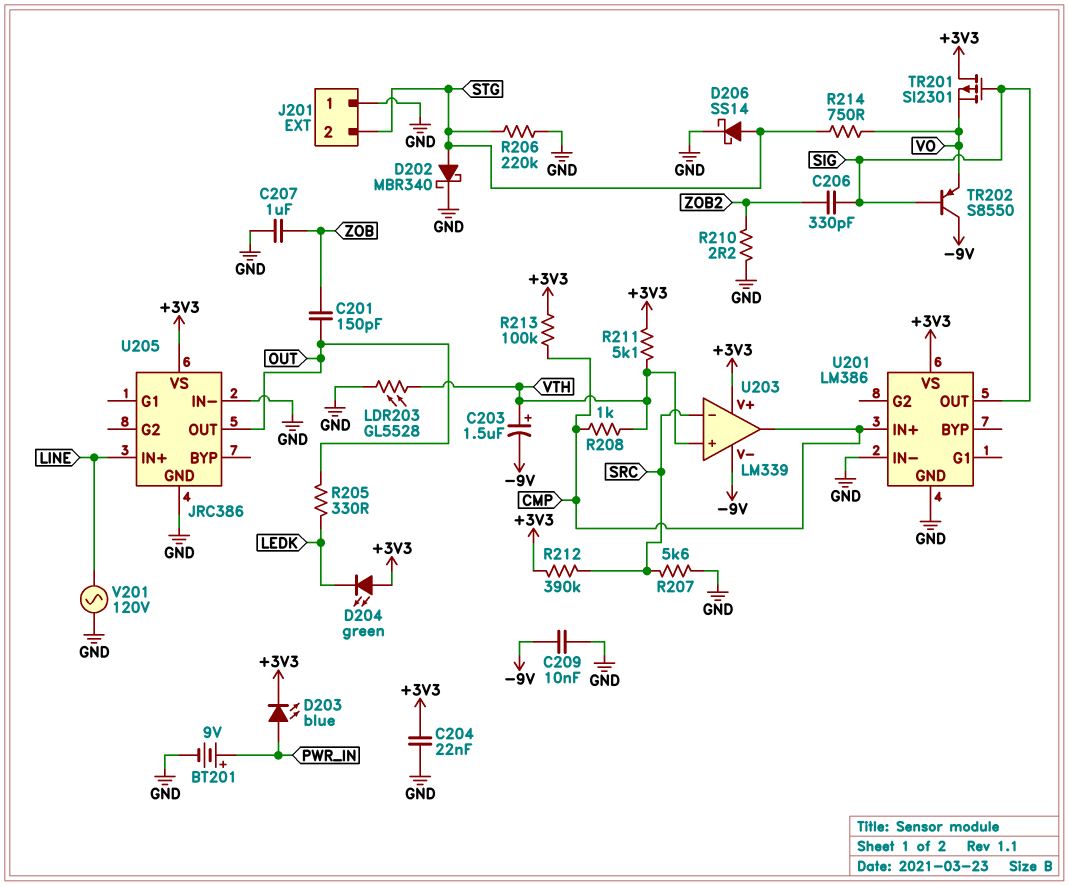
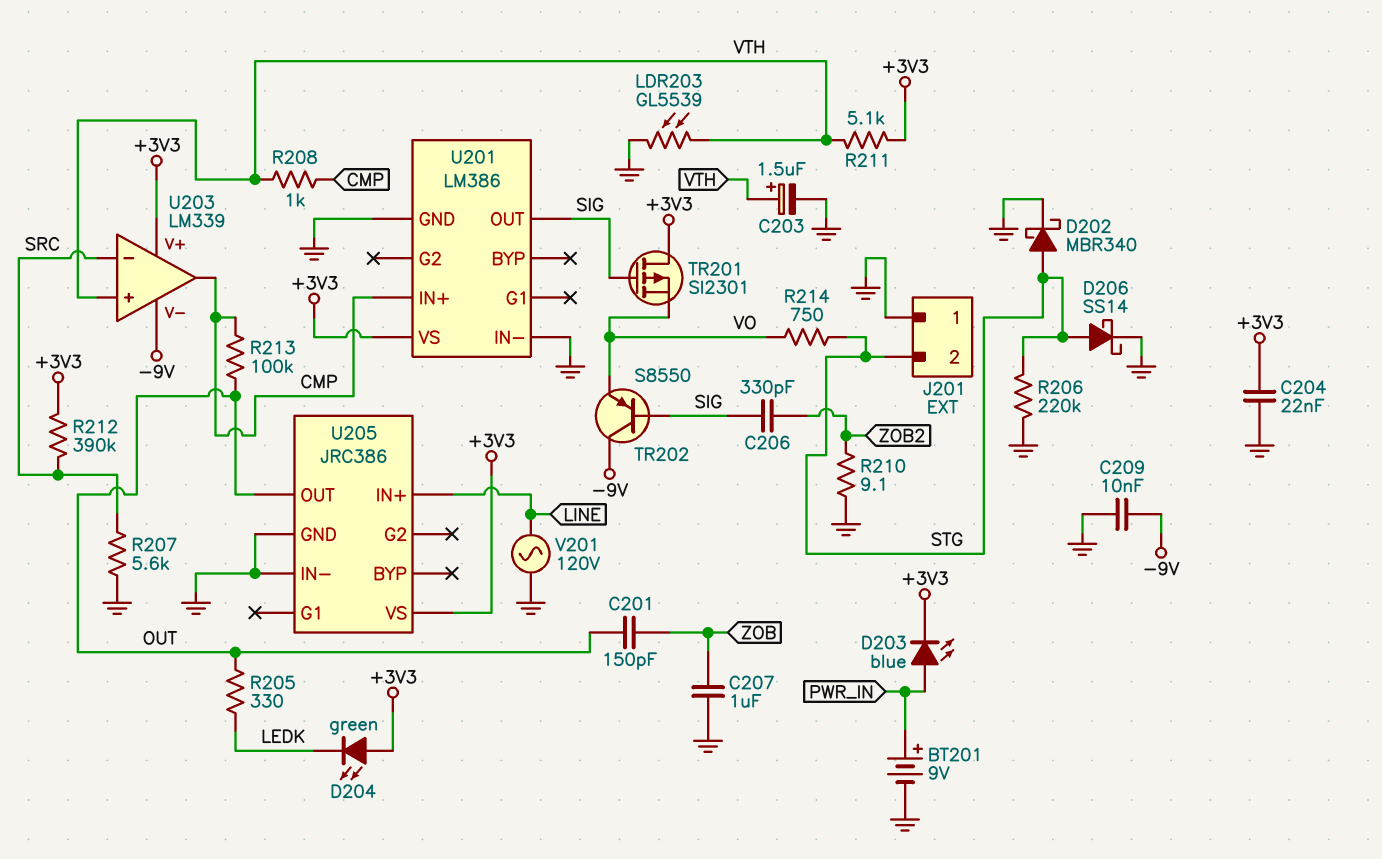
C203: 1.5uF (plus VTH, minus -9V) -> 1.5uF (plus VTH, minus GND)
LDR203: GL5528 (GND, VTH) -> GL5539 (GND, VTH)
R210: 2.2 (GND, ZOB2) -> 9.1 (GND, ZOB2)
R213: 100k (+3V3, CMP) -> 100k (CMP, OUT)

